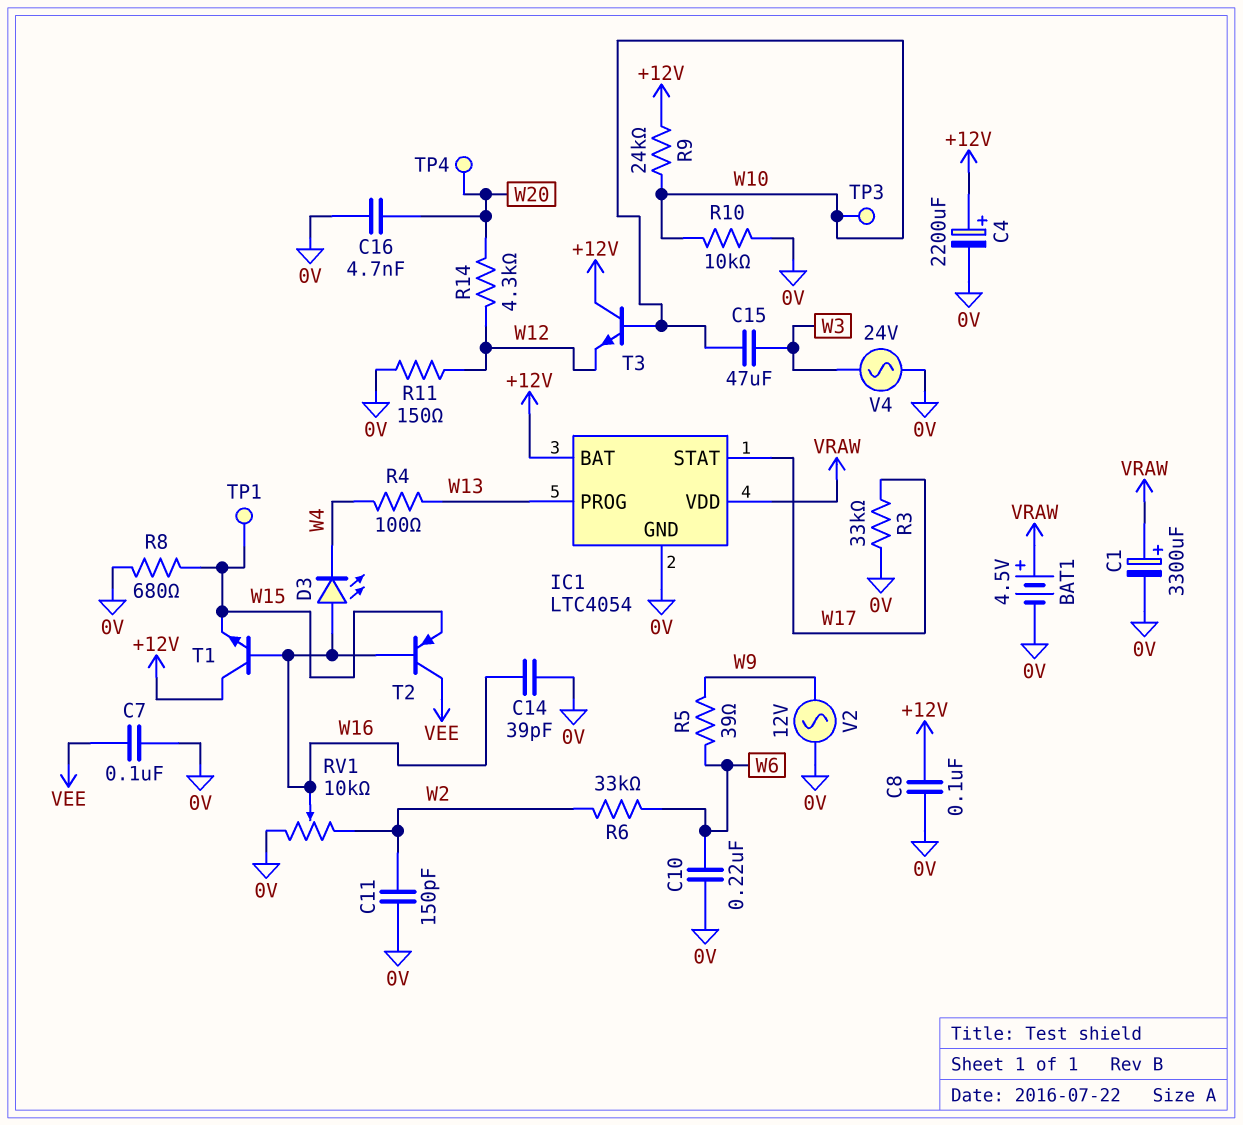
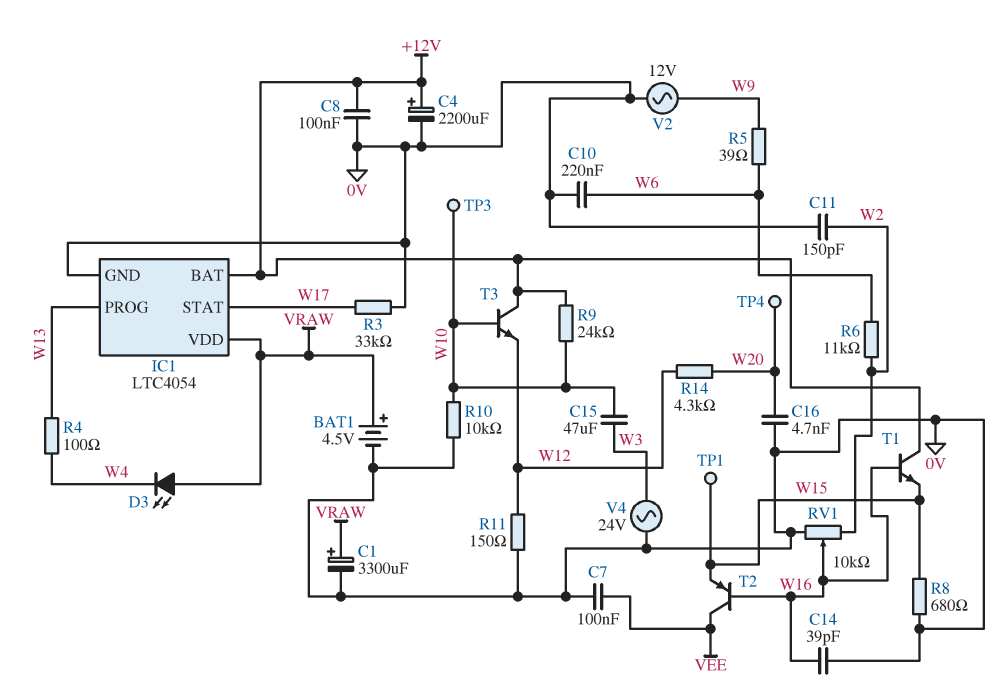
D3: LED (A W16, K W4) -> LED (A VRAW, K W4)
R6: 33k (W2, W6) -> 11k (W2, W6)

